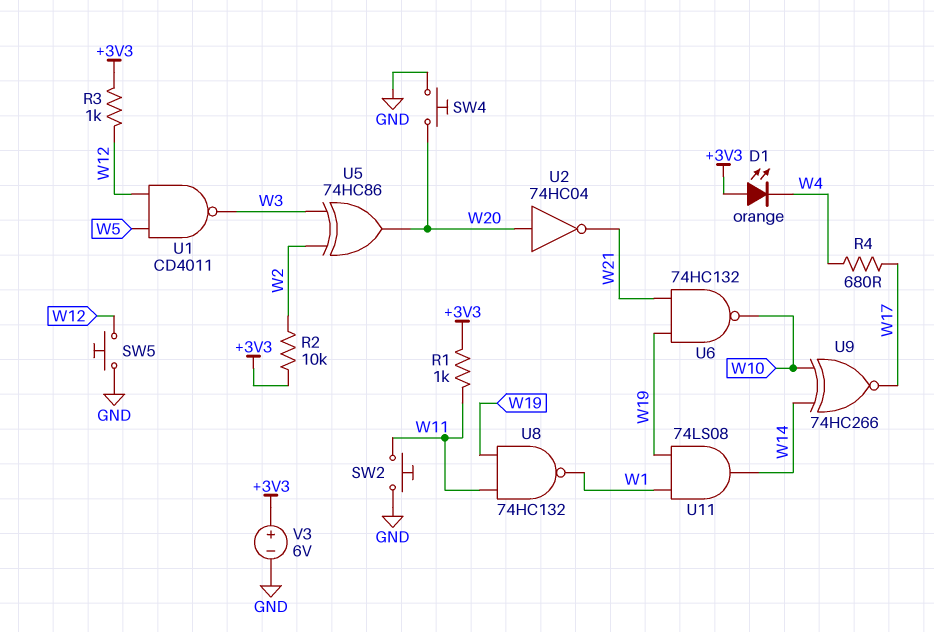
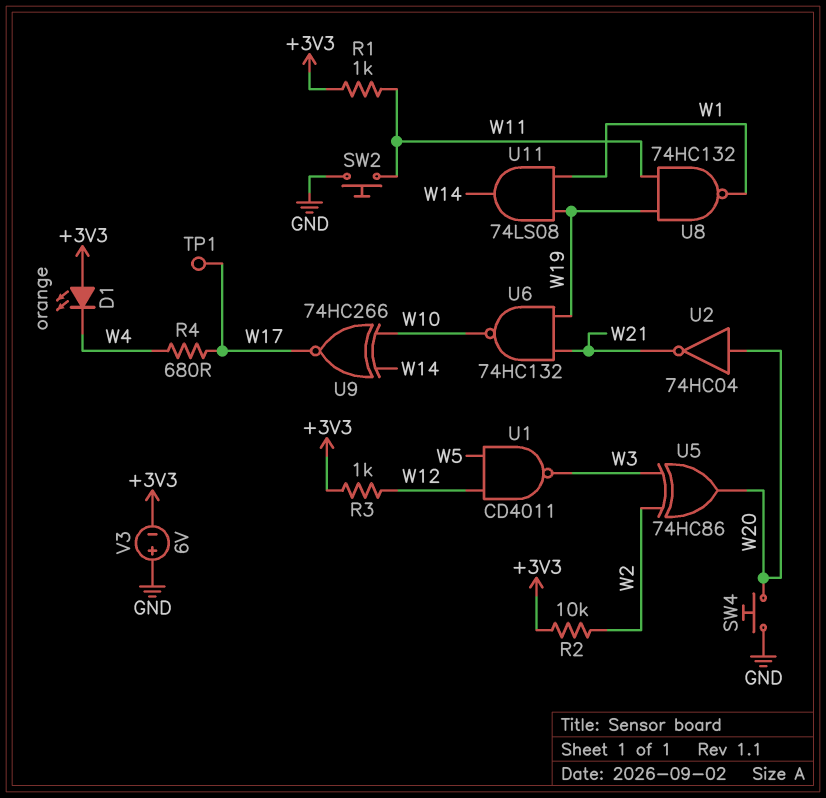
SW5: button (GND, W12) -> none
TP1: none -> test point (W17)
V3: 6V (plus +3V3, minus GND) -> 6V (plus GND, minus +3V3)

